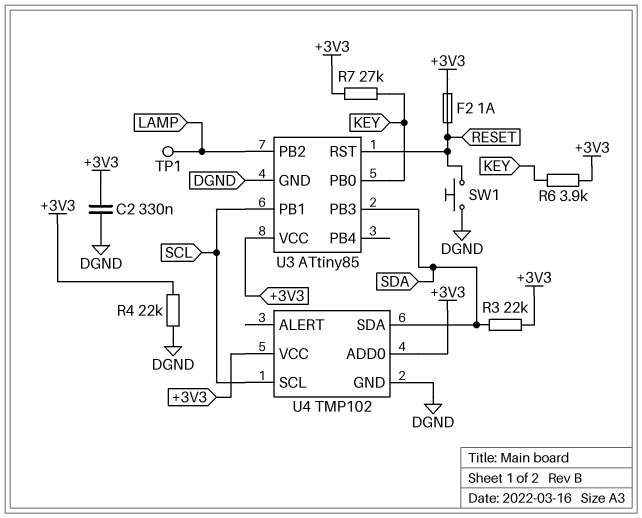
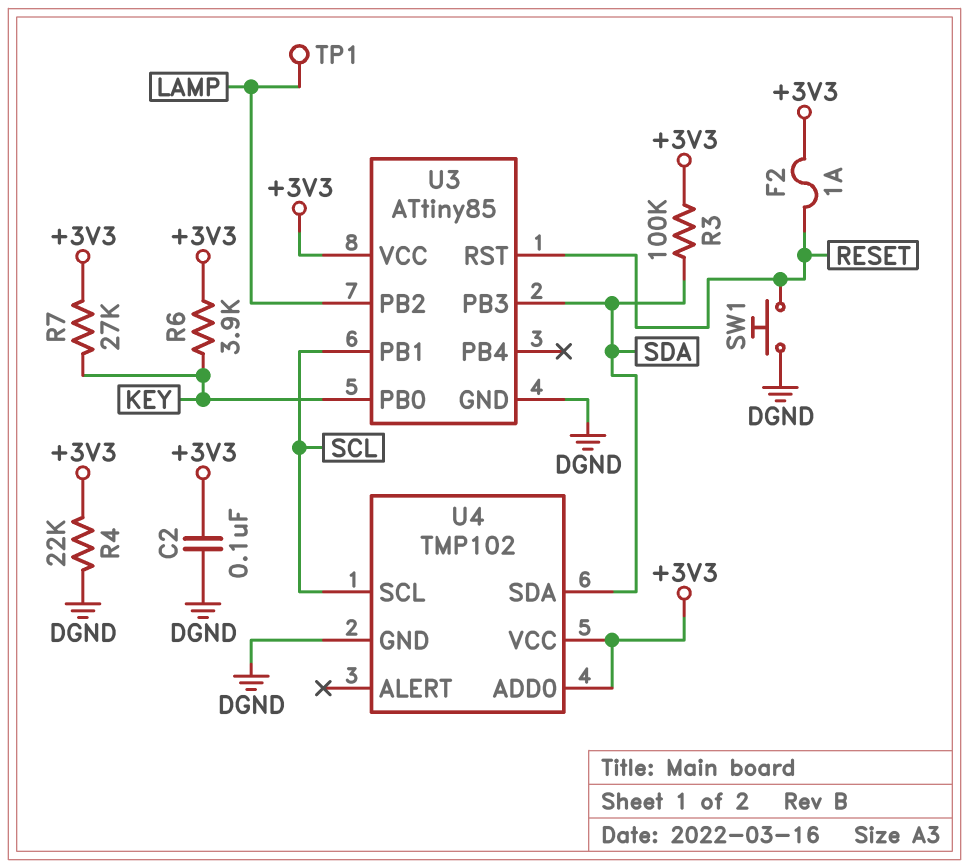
C2: 330nF (+3V3, DGND) -> 100nF (+3V3, DGND)
R3: 22k (+3V3, SDA) -> 100k (+3V3, SDA)

